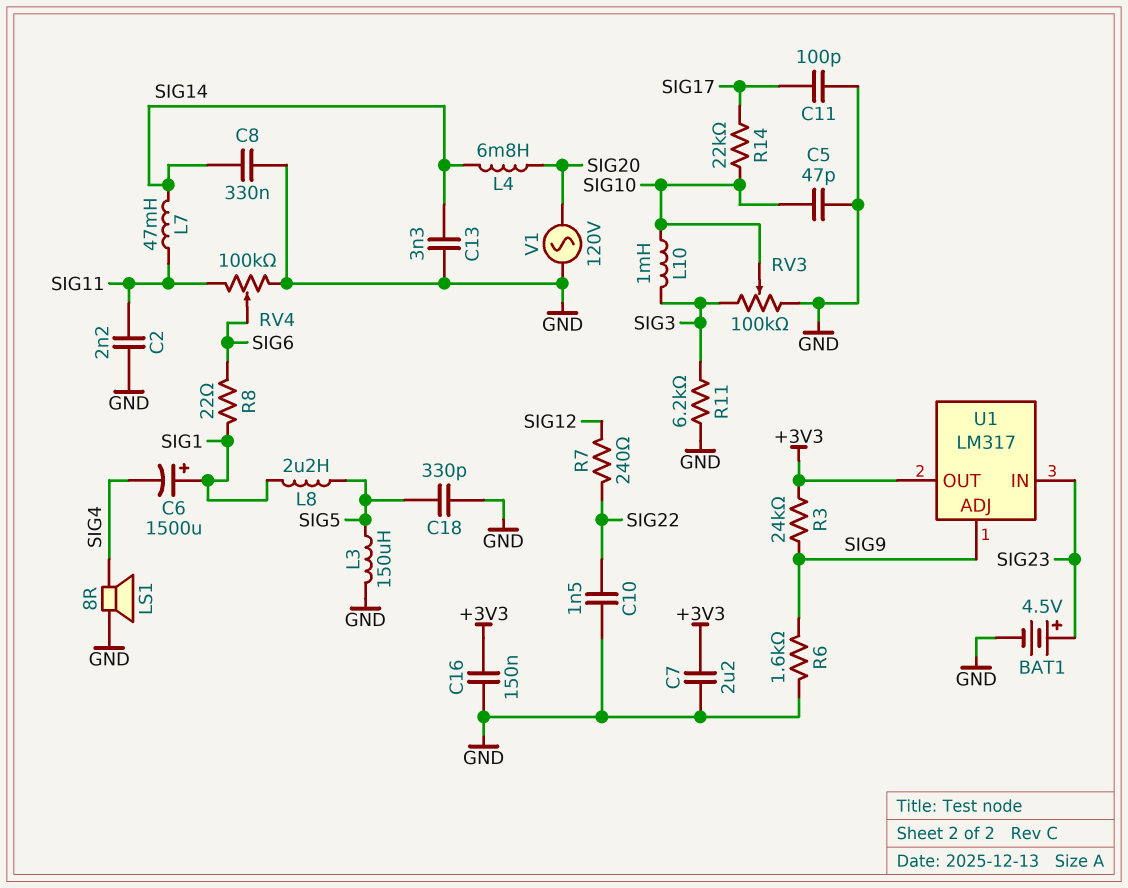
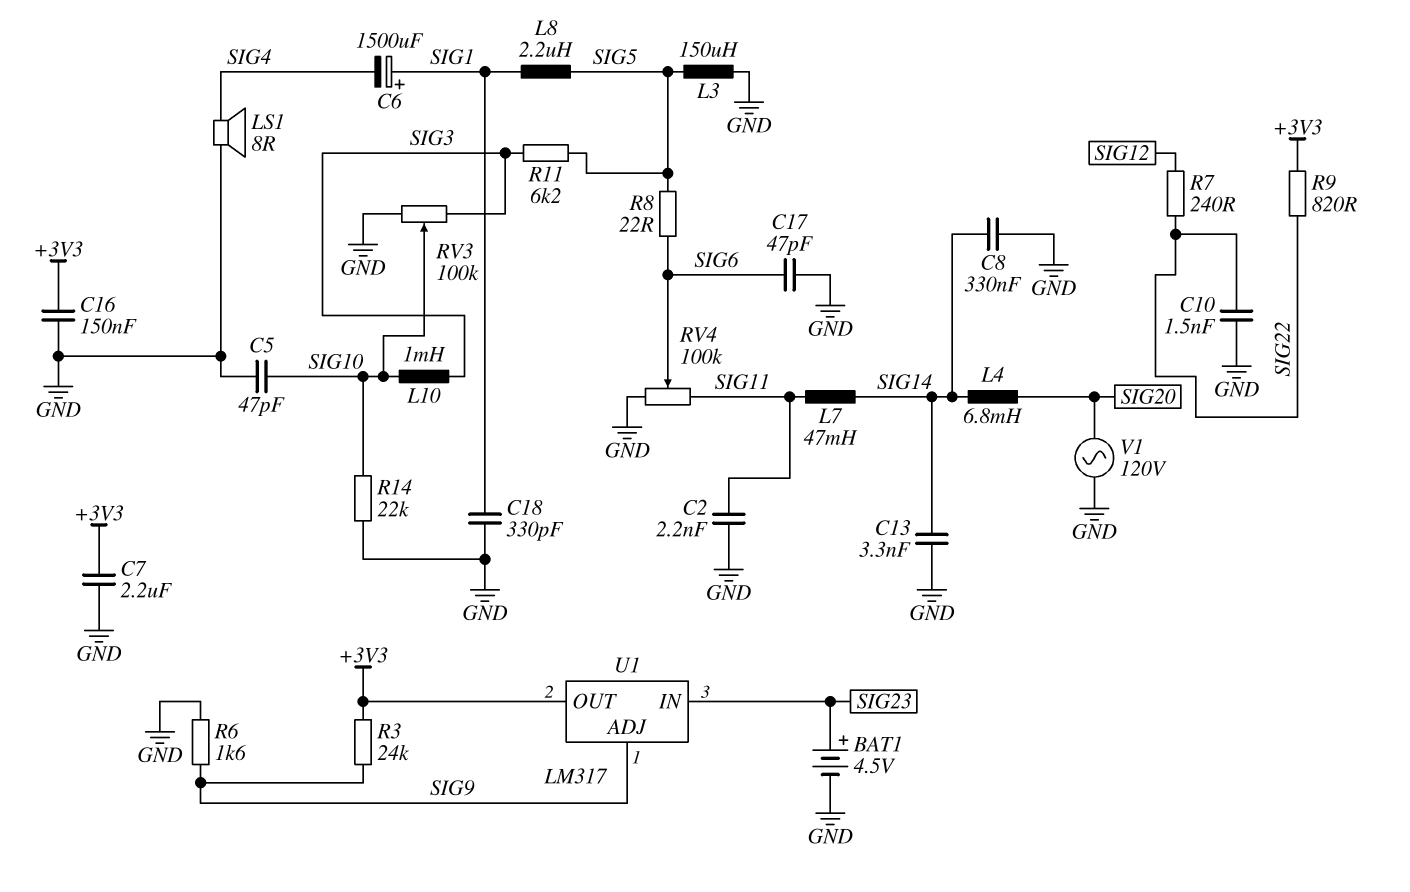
C11: 100pF (GND, SIG17) -> none
C17: none -> 47pF (GND, SIG6)
C18: 330pF (GND, SIG5) -> 330pF (GND, SIG1)
R8: 22 (SIG1, SIG6) -> 22 (SIG5, SIG6)
R9: none -> 820 (+3V3, SIG22)
R11: 6.2k (GND, SIG3) -> 6.2k (SIG3, SIG5)
R14: 22k (SIG10, SIG17) -> 22k (GND, SIG10)

